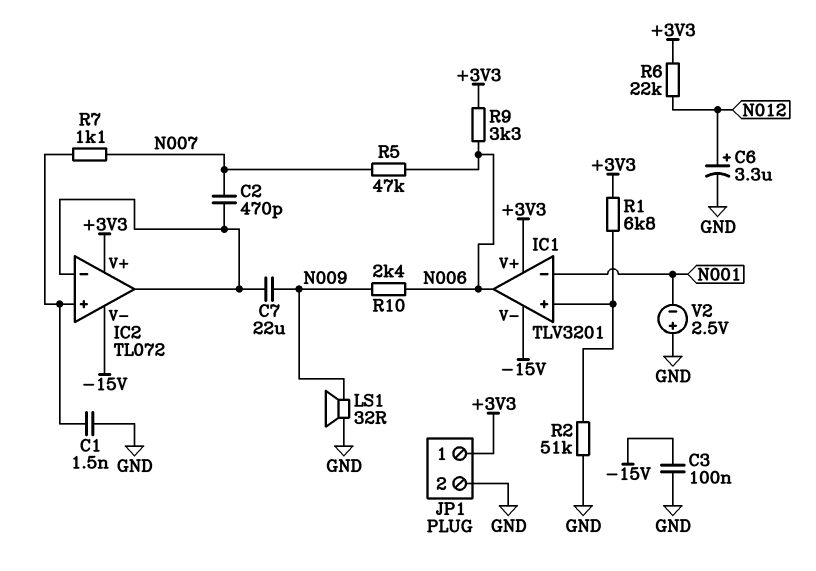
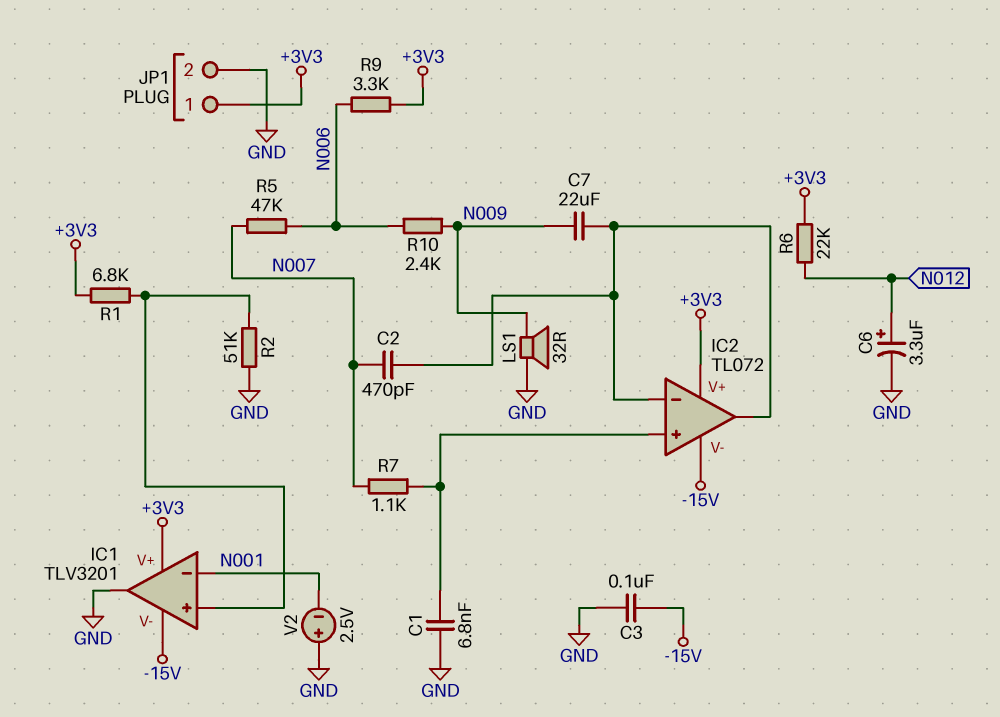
C1: 1.5nF (GND, IC2/in+) -> 6.8nF (GND, IC2/in+)
IC1 pin out: N006 -> GND

